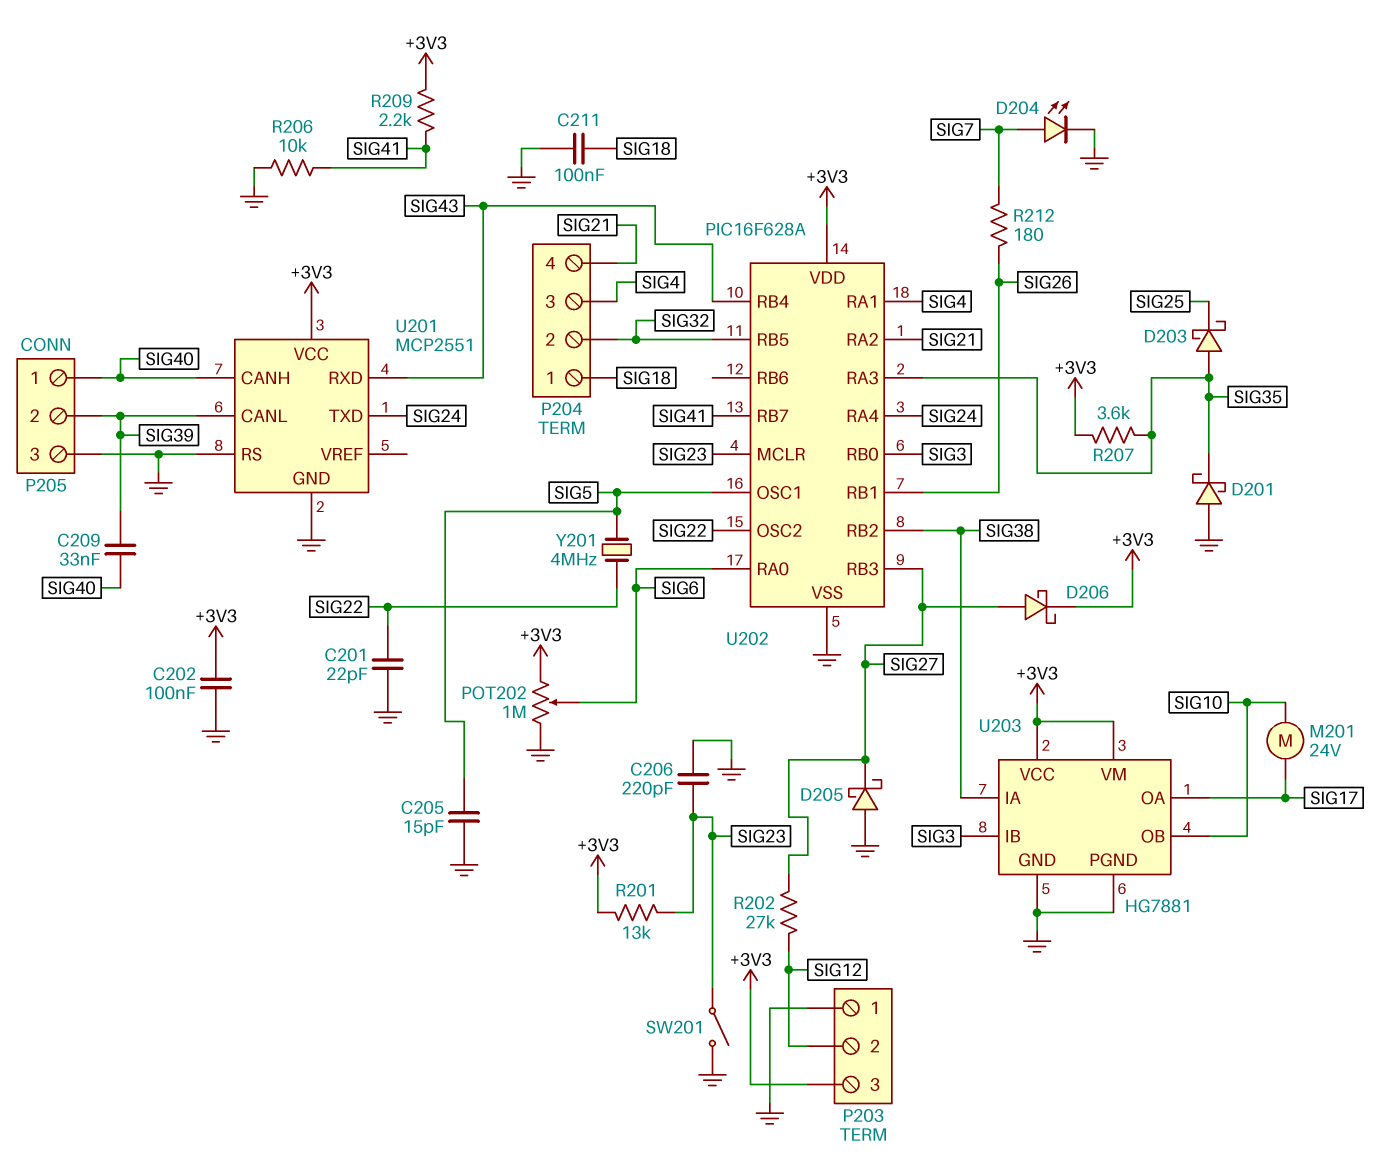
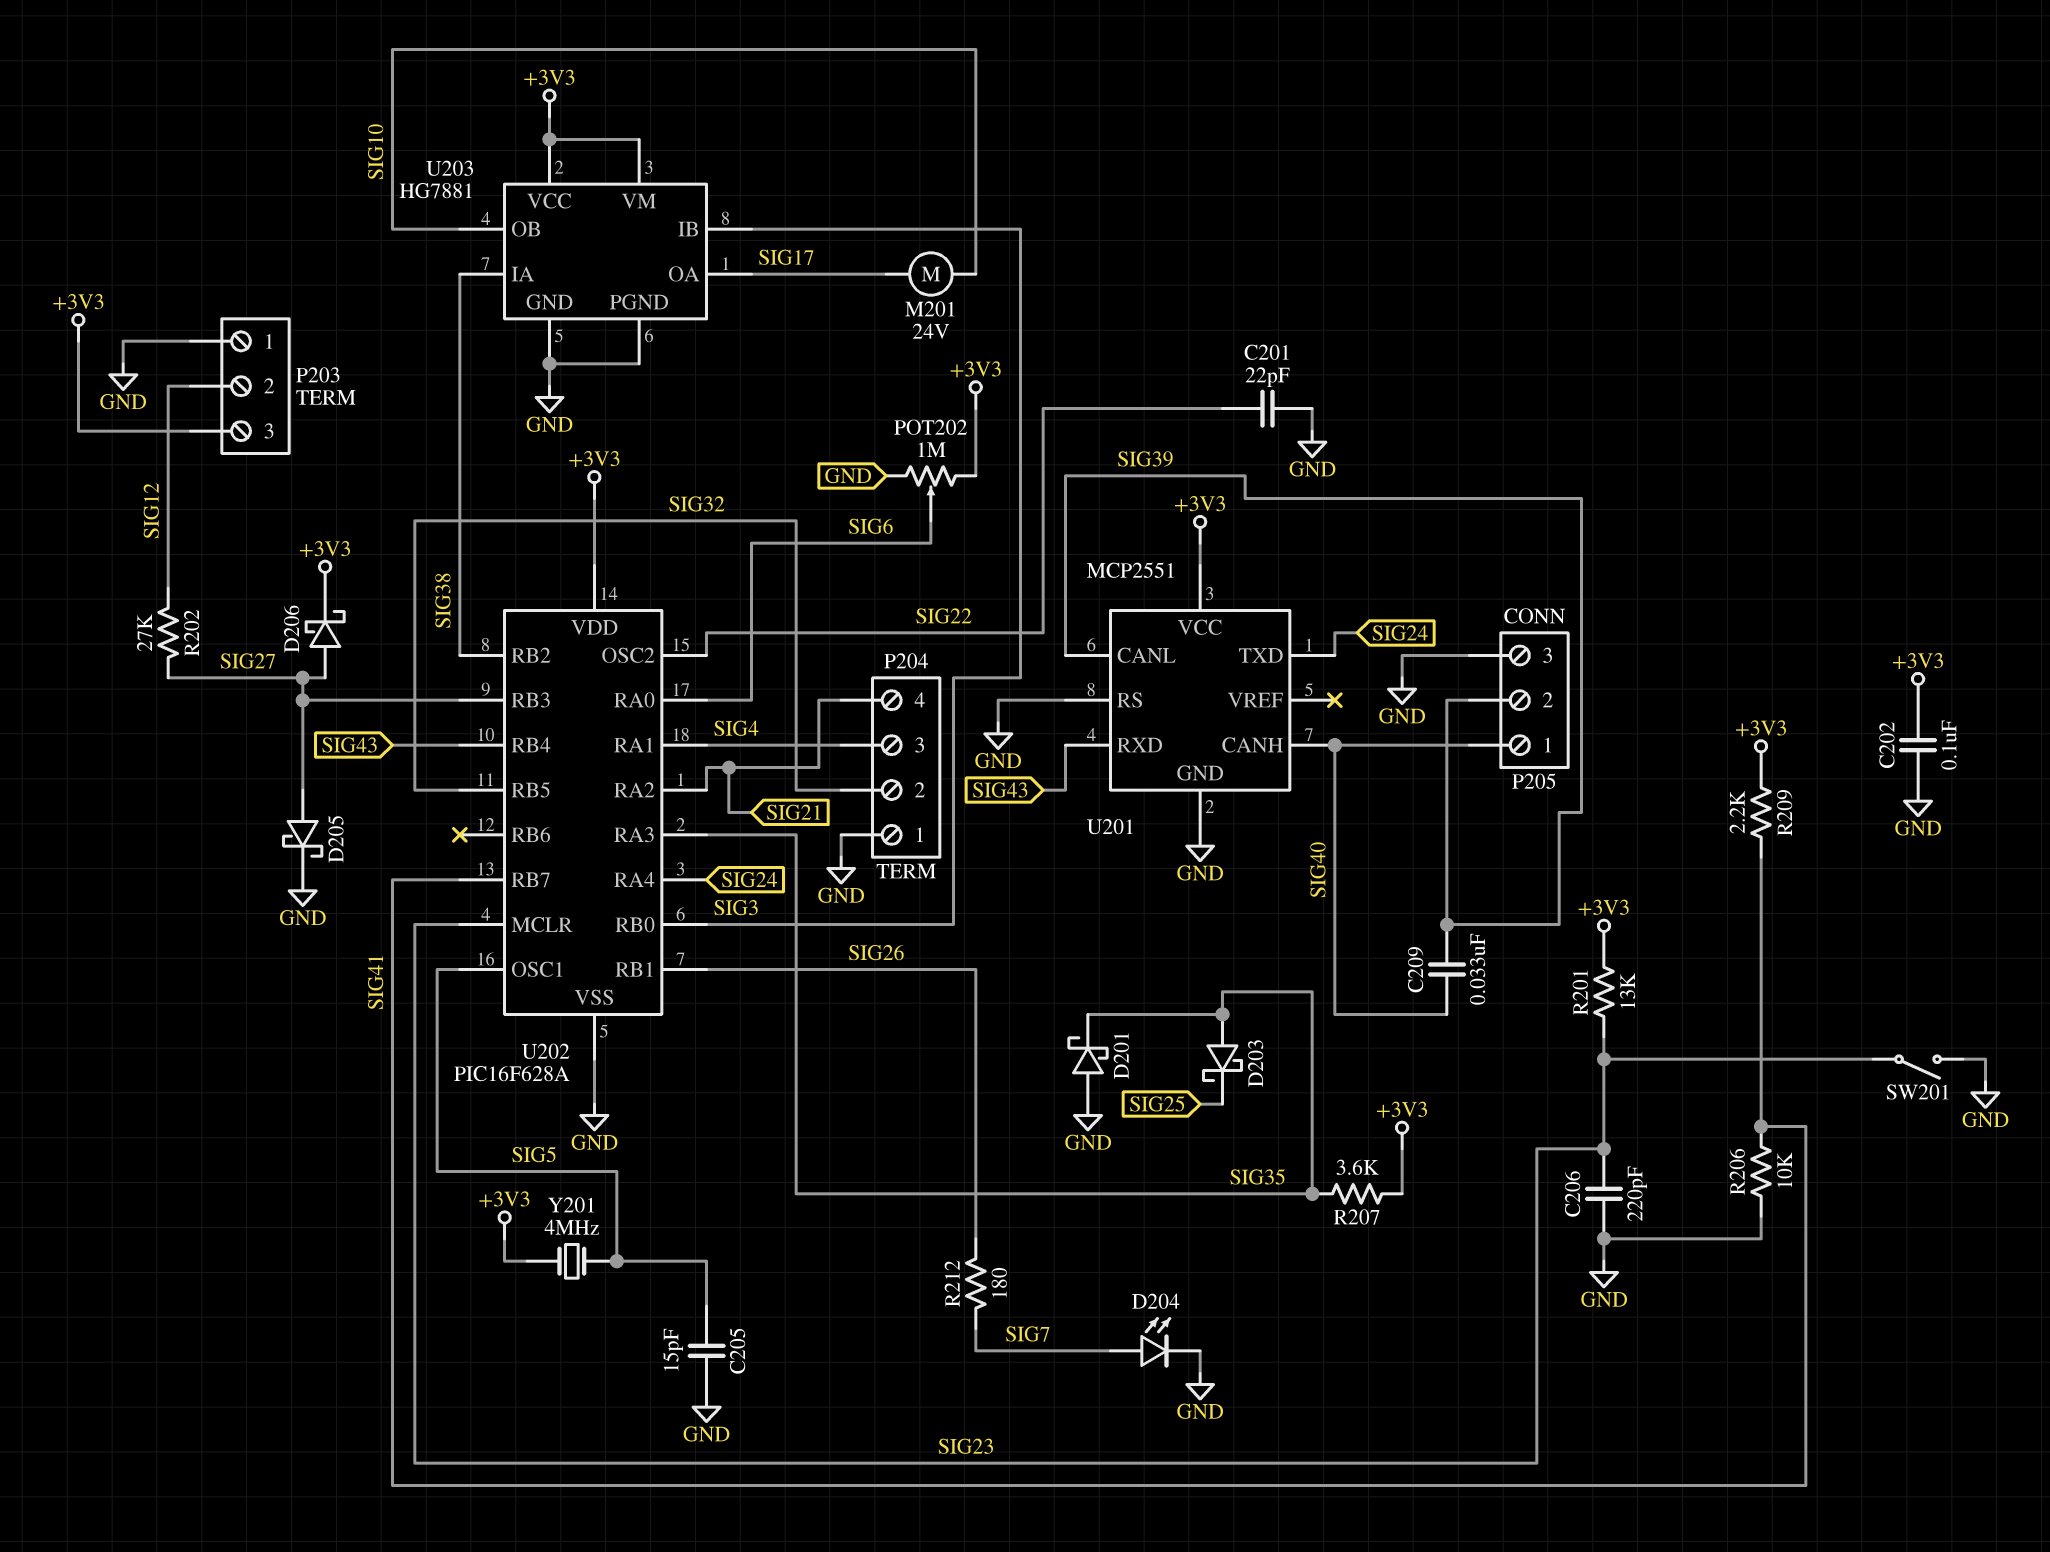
C211: 100nF (GND, SIG18) -> none
D205: schottky (A GND, K SIG27) -> schottky (A SIG27, K GND)
P204 pin 1: SIG18 -> GND
Y201: 4MHz (SIG5, SIG22) -> 4MHz (+3V3, SIG5)

